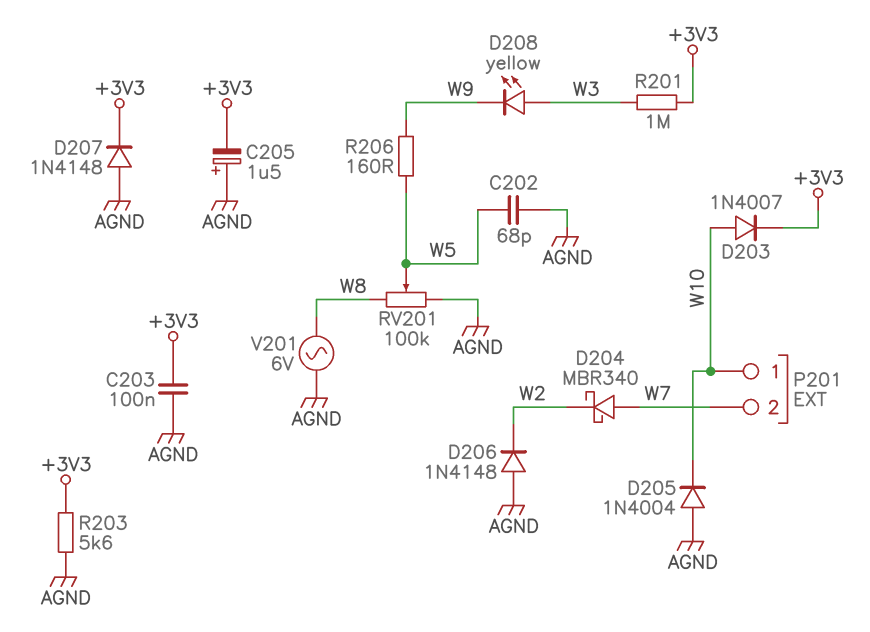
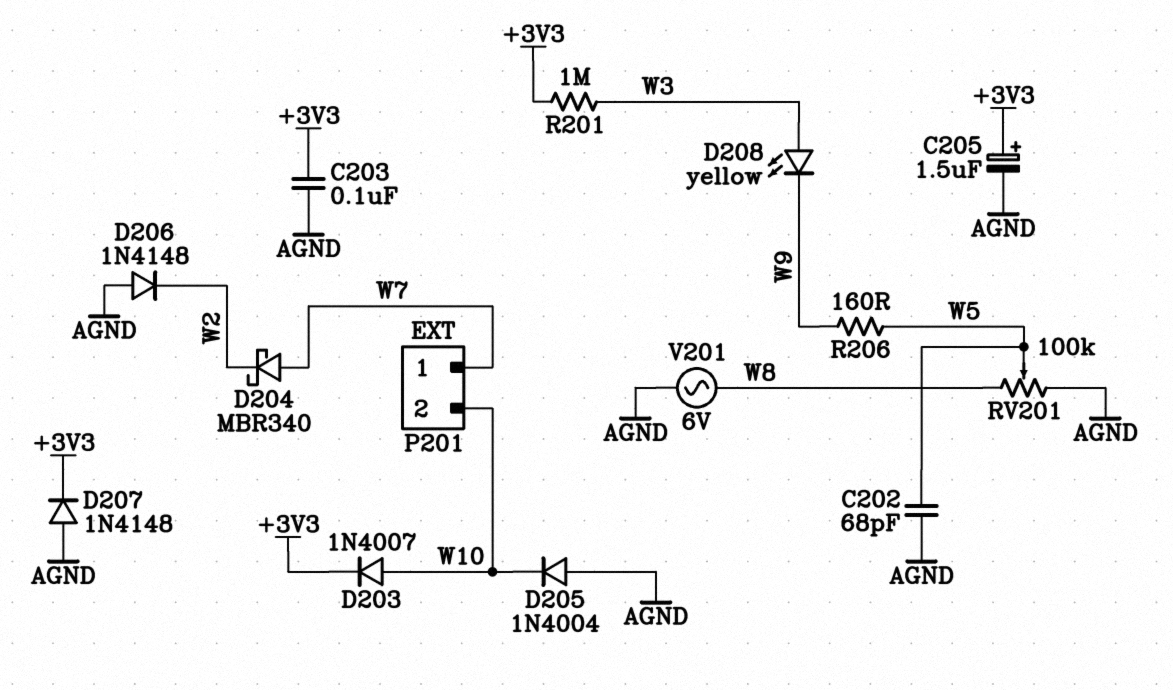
C205: 1.5uF (plus AGND, minus +3V3) -> 1.5uF (plus +3V3, minus AGND)
P201 pin 1: W10 -> W7
P201 pin 2: W7 -> W10
R203: 5.6k (+3V3, AGND) -> none

